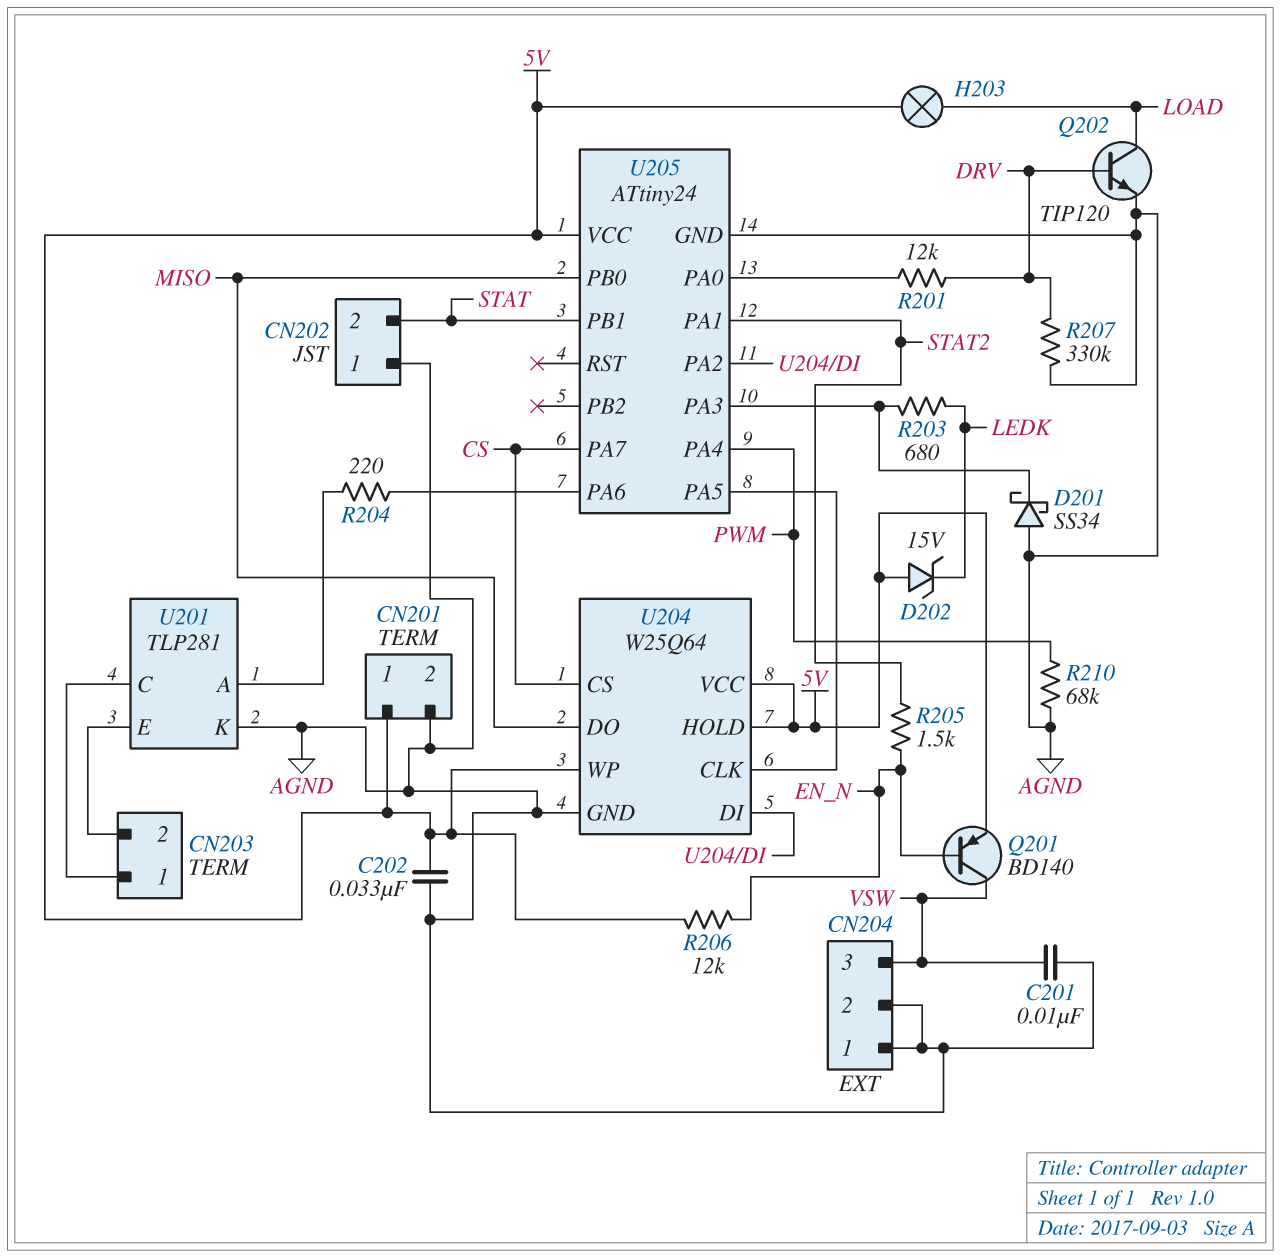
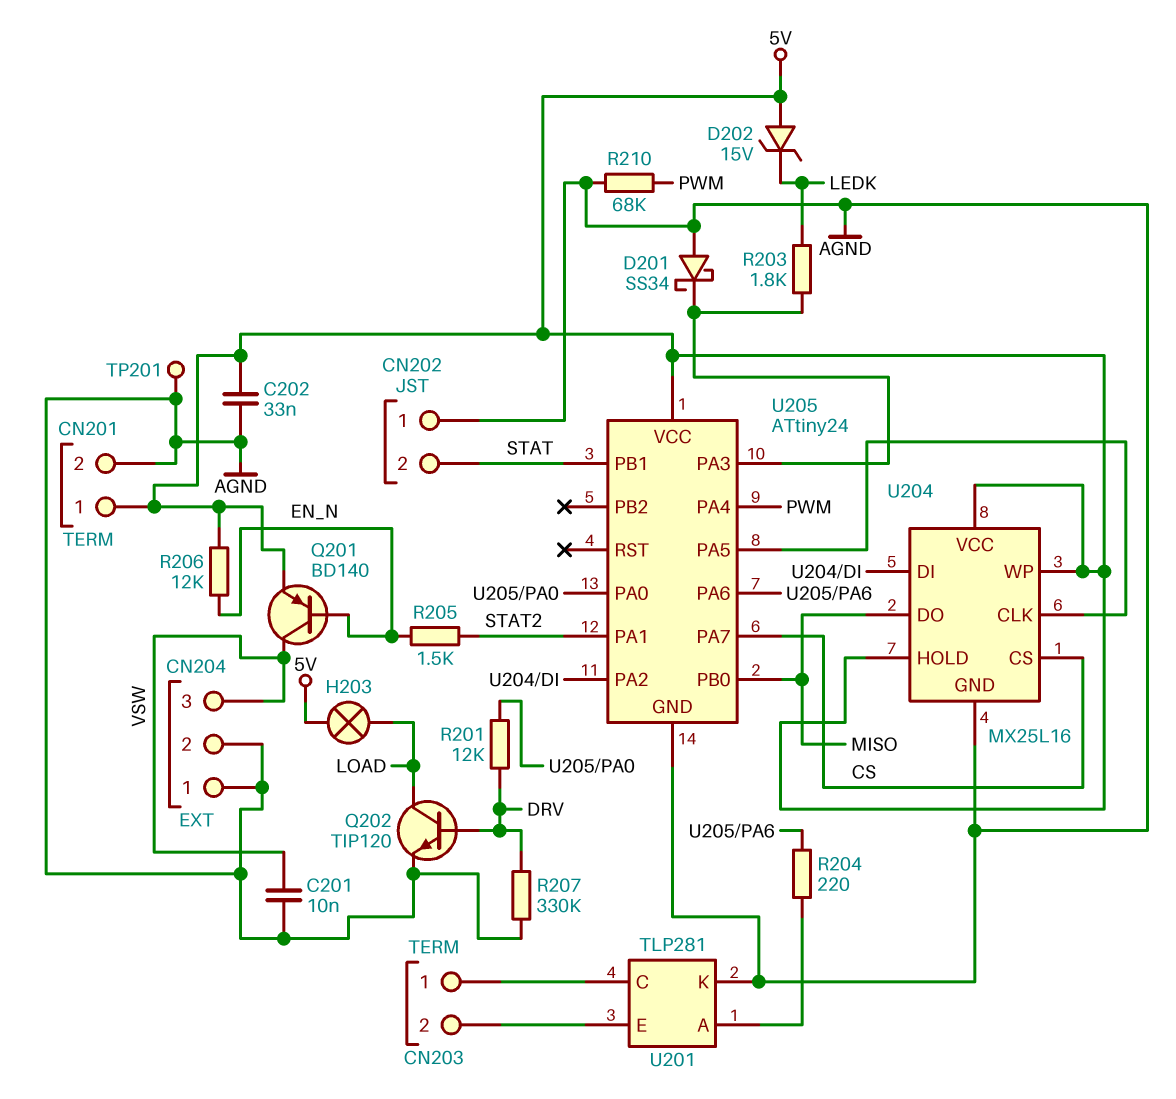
R203: 680 (LEDK, U205/PA3) -> 1.8k (LEDK, U205/PA3)
TP201: none -> test point (AGND)
U204: W25Q64 -> MX25L16

